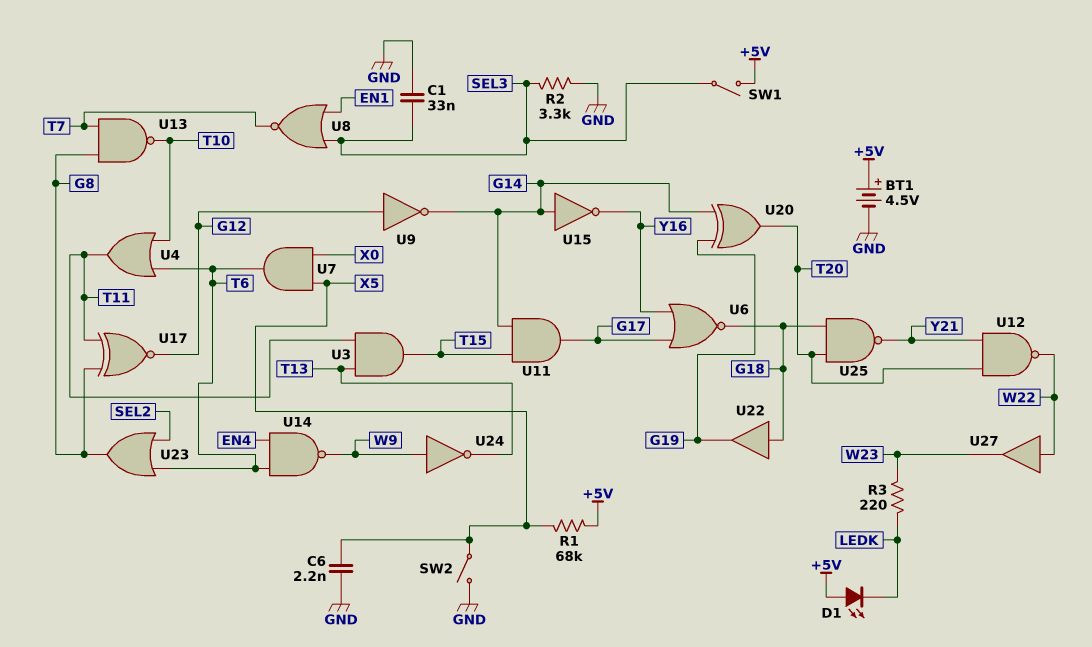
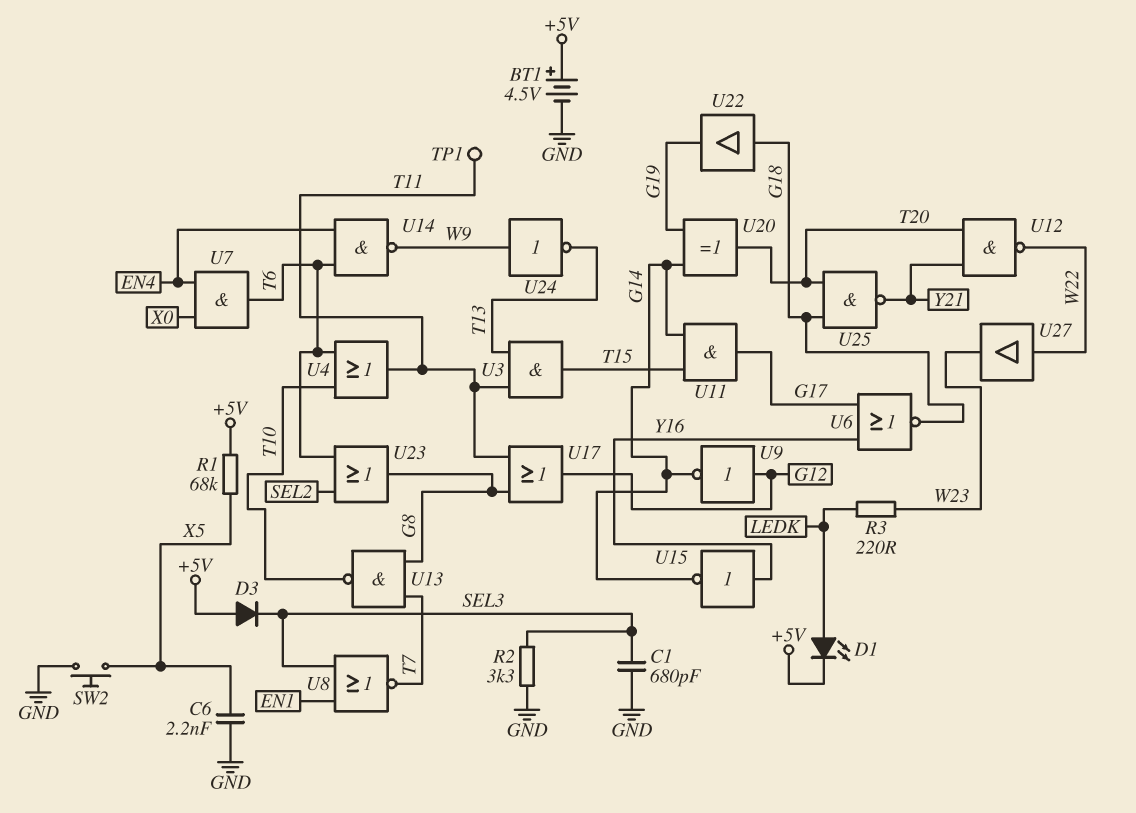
C1: 33nF (GND, SEL3) -> 680pF (GND, SEL3)
D1: LED (A +5V, K LEDK) -> LED (A LEDK, K +5V)
D3: none -> diode (A +5V, K SEL3)
SW1: switch (+5V, SEL3) -> none
SW2: switch (GND, X5) -> button (GND, X5)
TP1: none -> test point (T11)
U7: AND (in X0, in X5, out T6) -> AND (in EN4, in X0, out T6)
U15: NOT (in G14, out Y16) -> NOT (in Y16, out G14)
U17: XNOR (in G8, in T11, out G12) -> OR (in G8, in T11, out G12)

